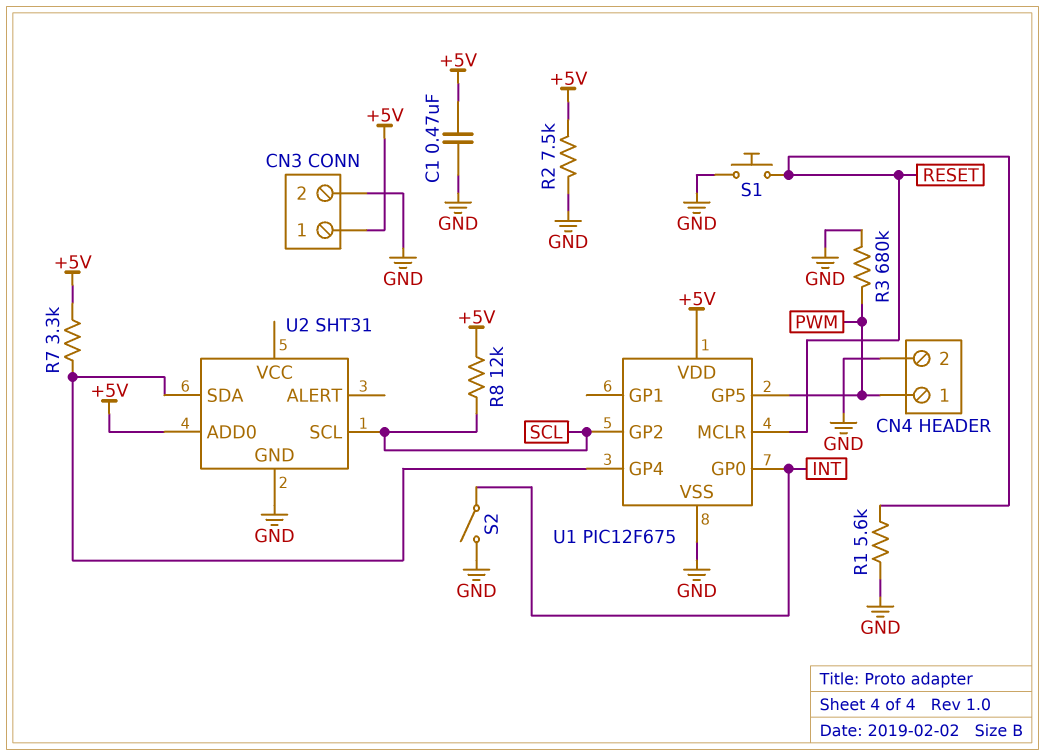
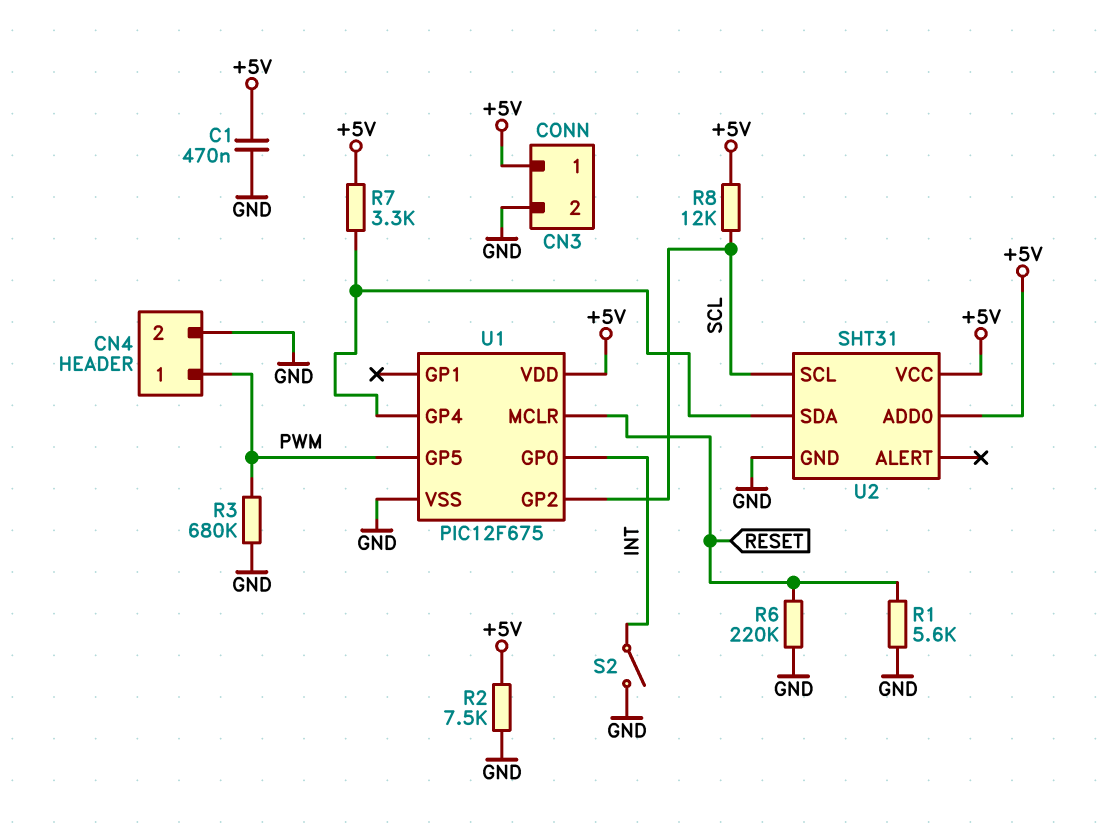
R6: none -> 220k (GND, RESET)
S1: button (GND, RESET) -> none
U2 pin VCC: none -> +5V

